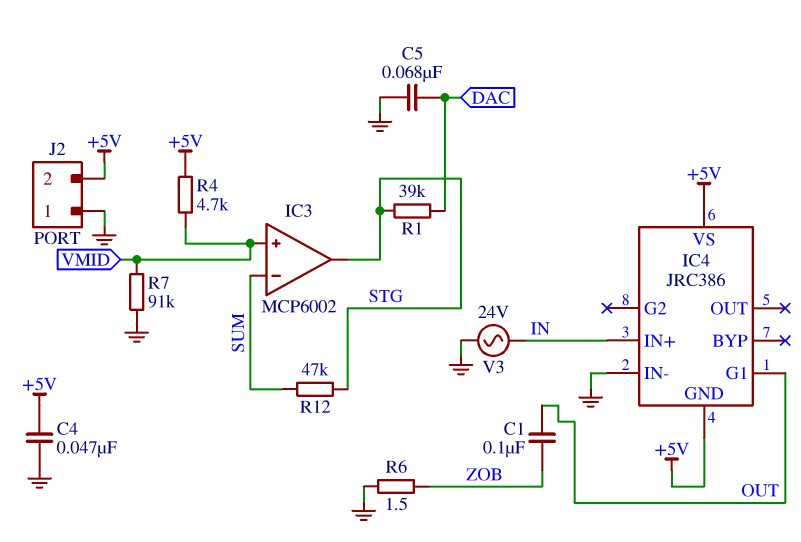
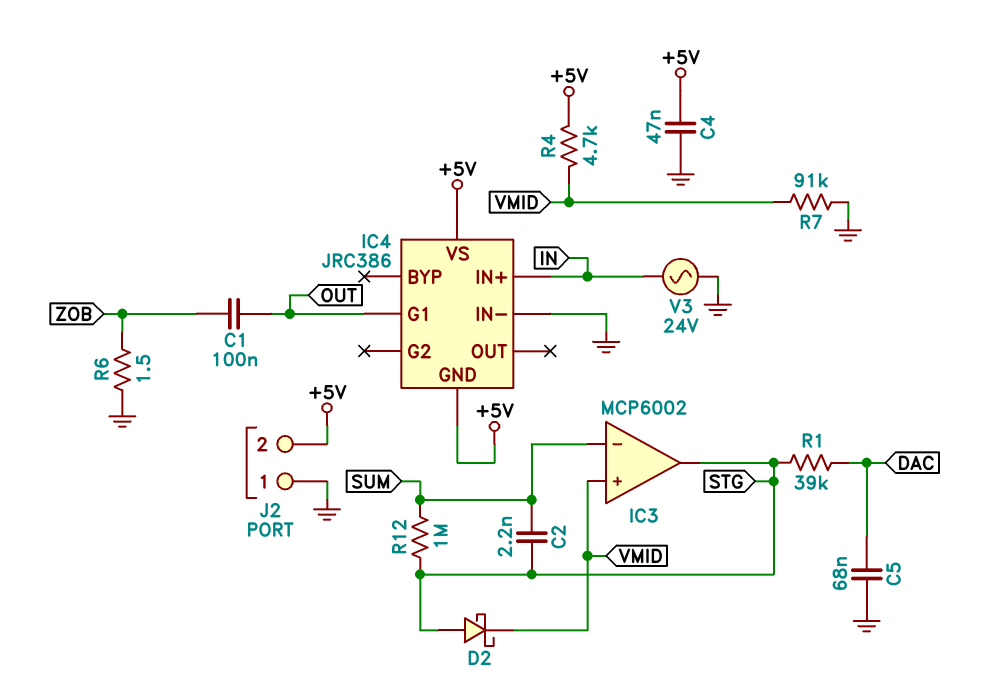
C2: none -> 2.2nF (STG, SUM)
D2: none -> schottky (A STG, K VMID)
R12: 47k (STG, SUM) -> 1M (STG, SUM)

